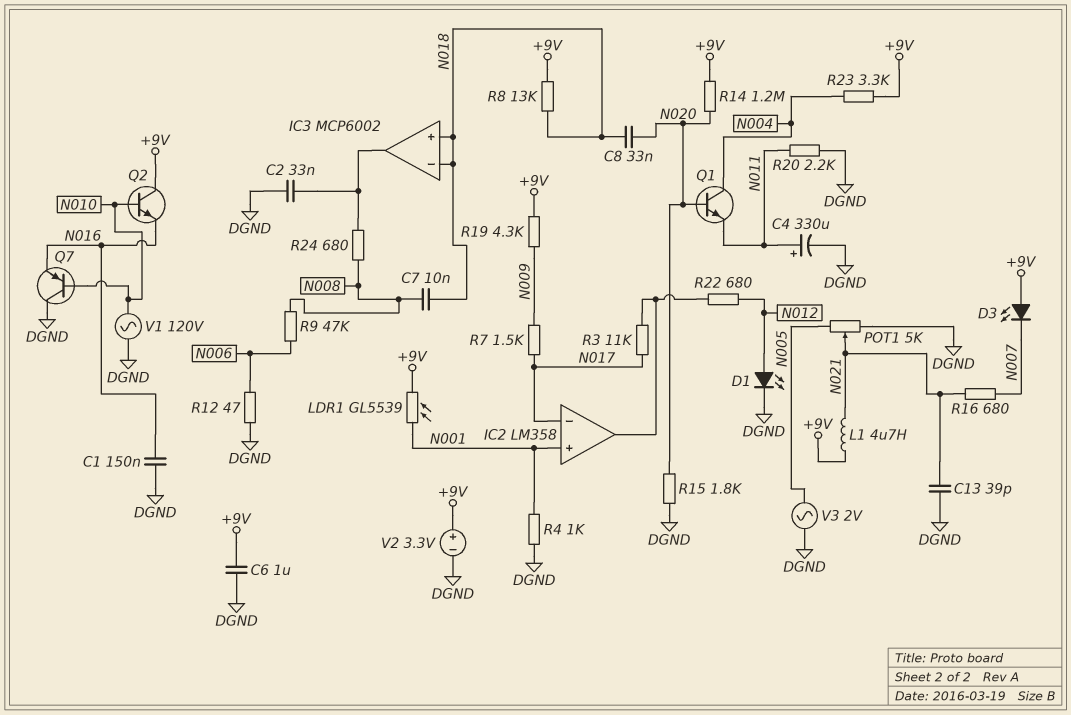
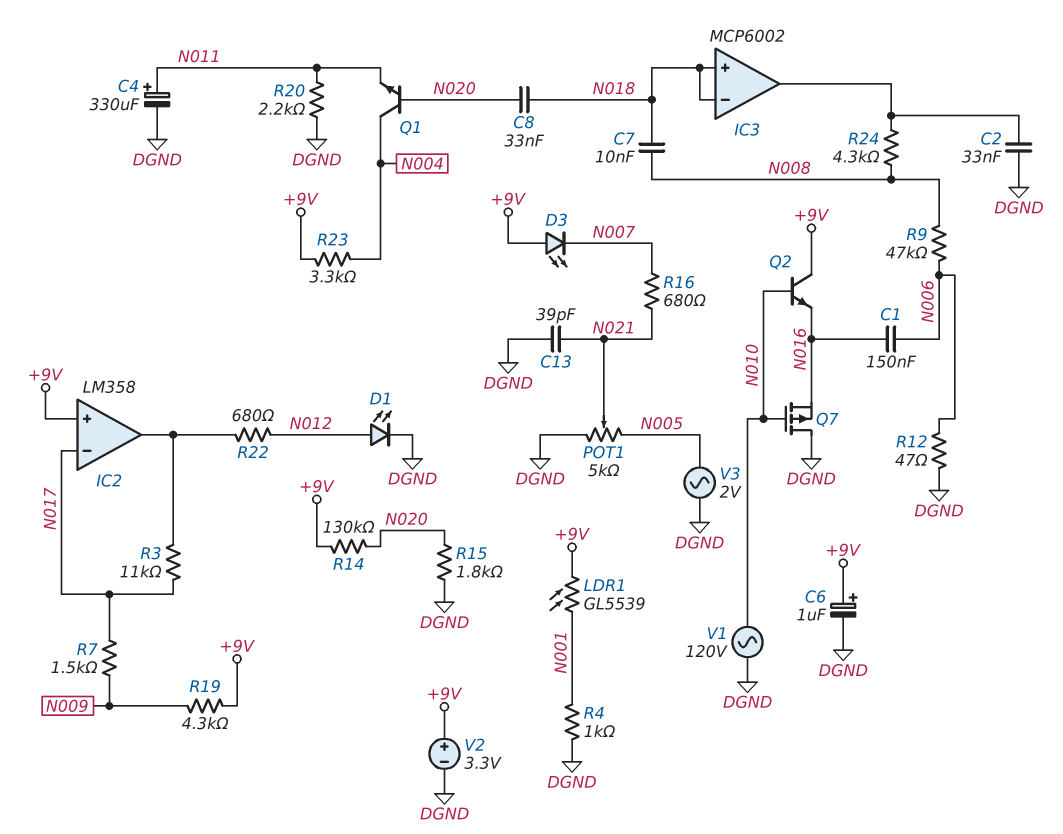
C1: 150nF (DGND, N016) -> 150nF (N006, N016)
C6: 1uF (+9V, DGND) -> 1uF (plus +9V, minus DGND)
IC2 pin in+: N001 -> +9V
L1: 4.7uH (+9V, N021) -> none
Q7: PNP (B N010, C DGND, E N016) -> PMOS (G N010, D DGND, S N016)
R8: 13k (+9V, N018) -> none
R14: 1.2M (+9V, N020) -> 130k (+9V, N020)
R24: 680 (IC3/out, N008) -> 4.3k (IC3/out, N008)

